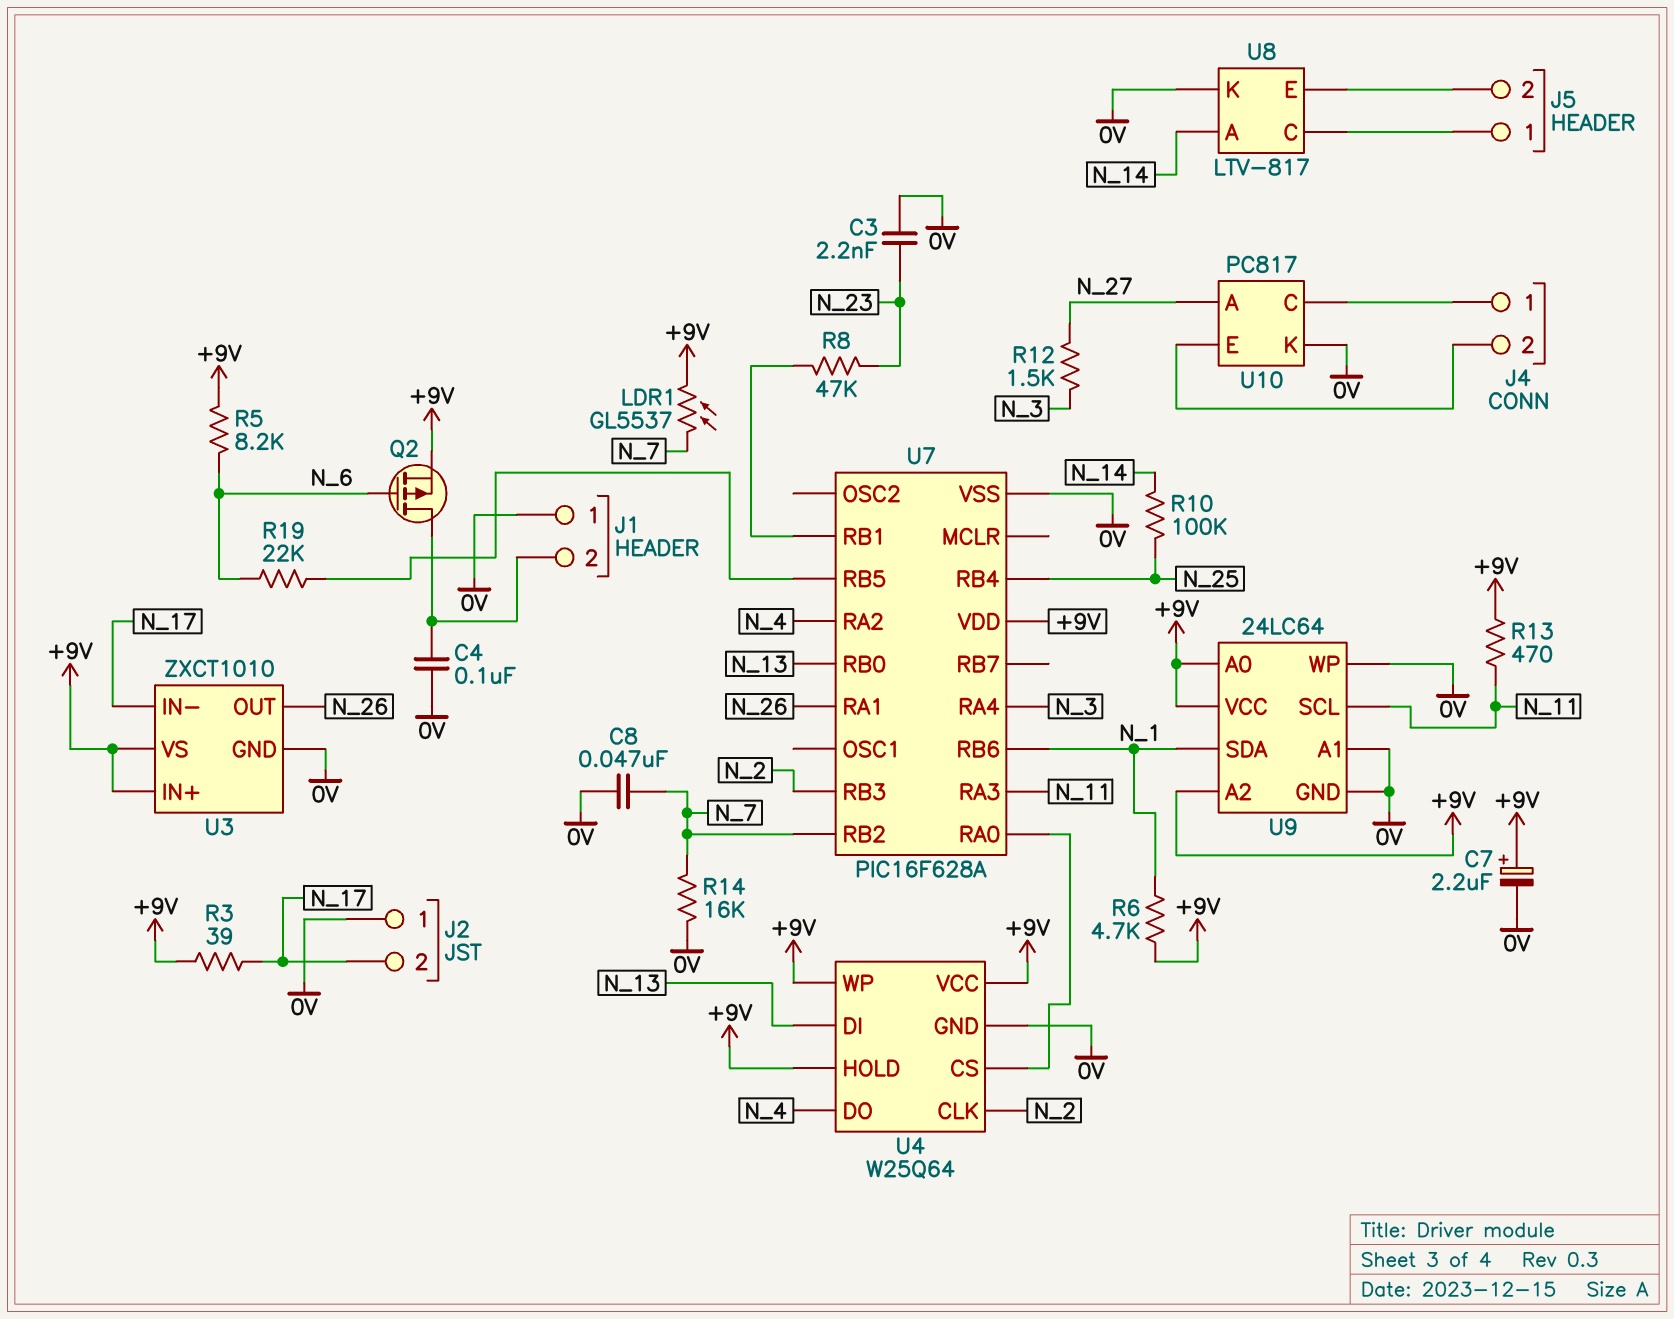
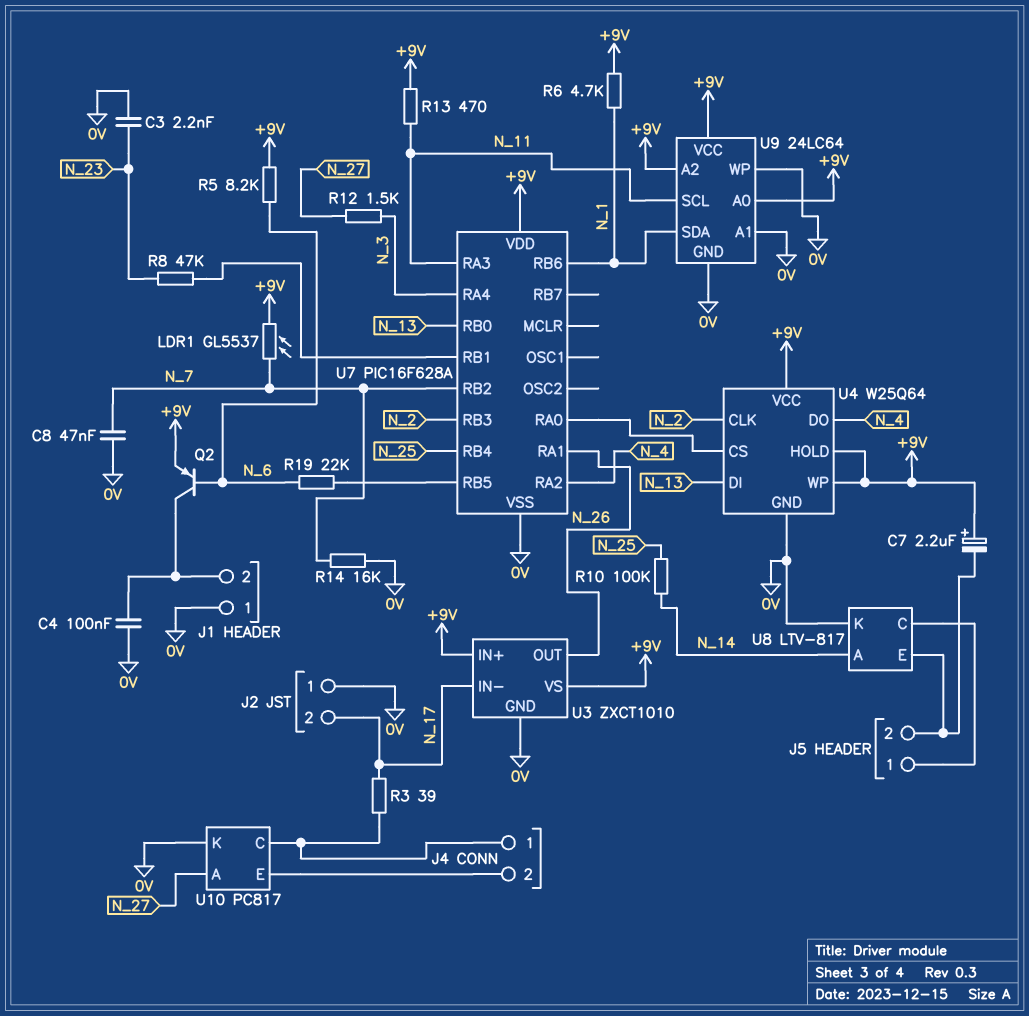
C7: 2.2uF (plus +9V, minus 0V) -> 2.2uF (plus +9V, minus J5/2)
Q2: PMOS (G N_6, D J1/2, S +9V) -> PNP (B N_6, C J1/2, E +9V)
R3: 39 (+9V, N_17) -> 39 (J4/1, N_17)

